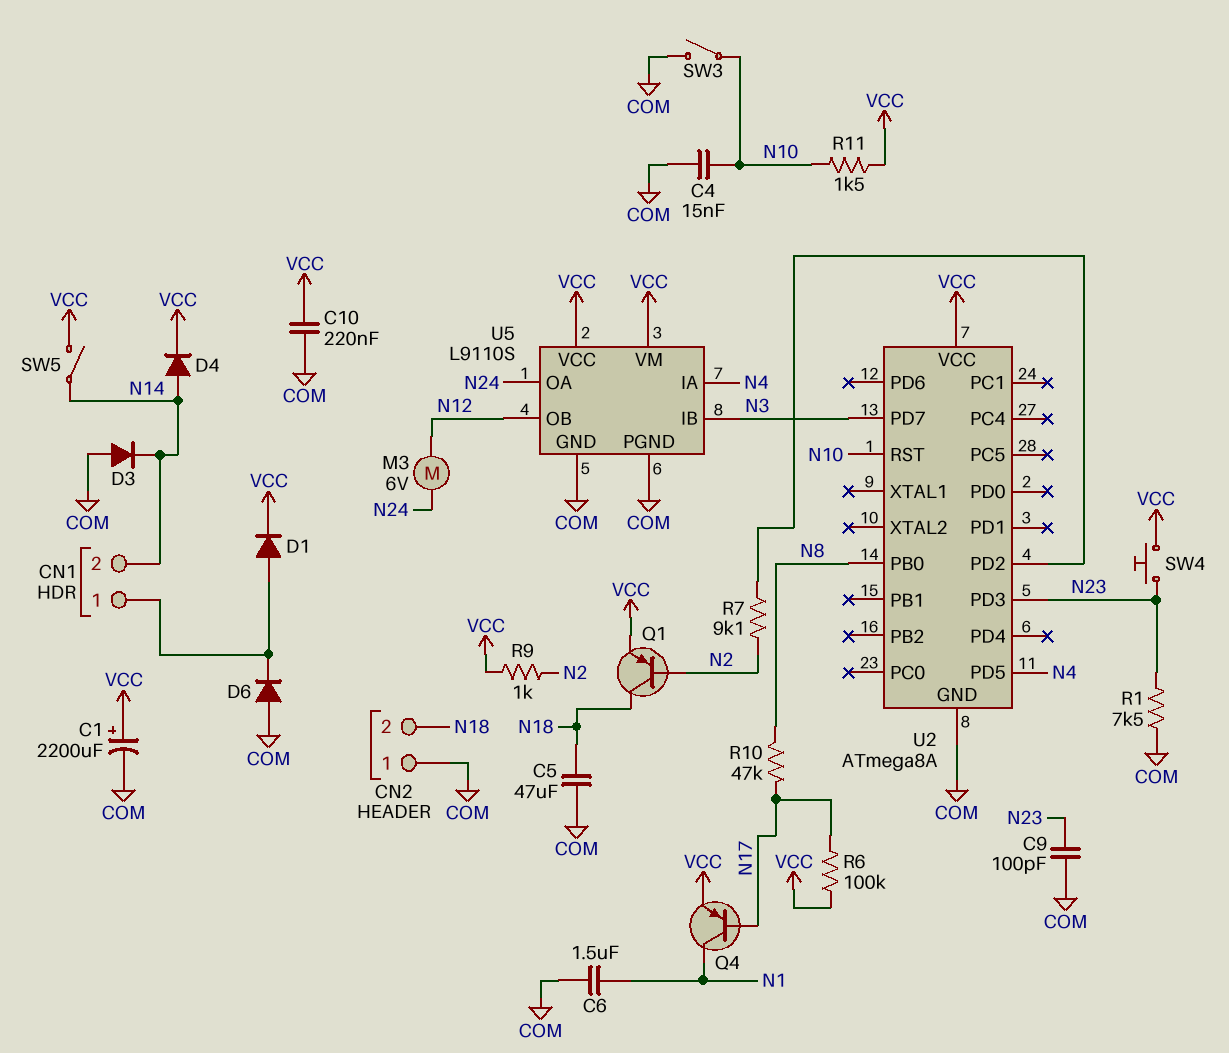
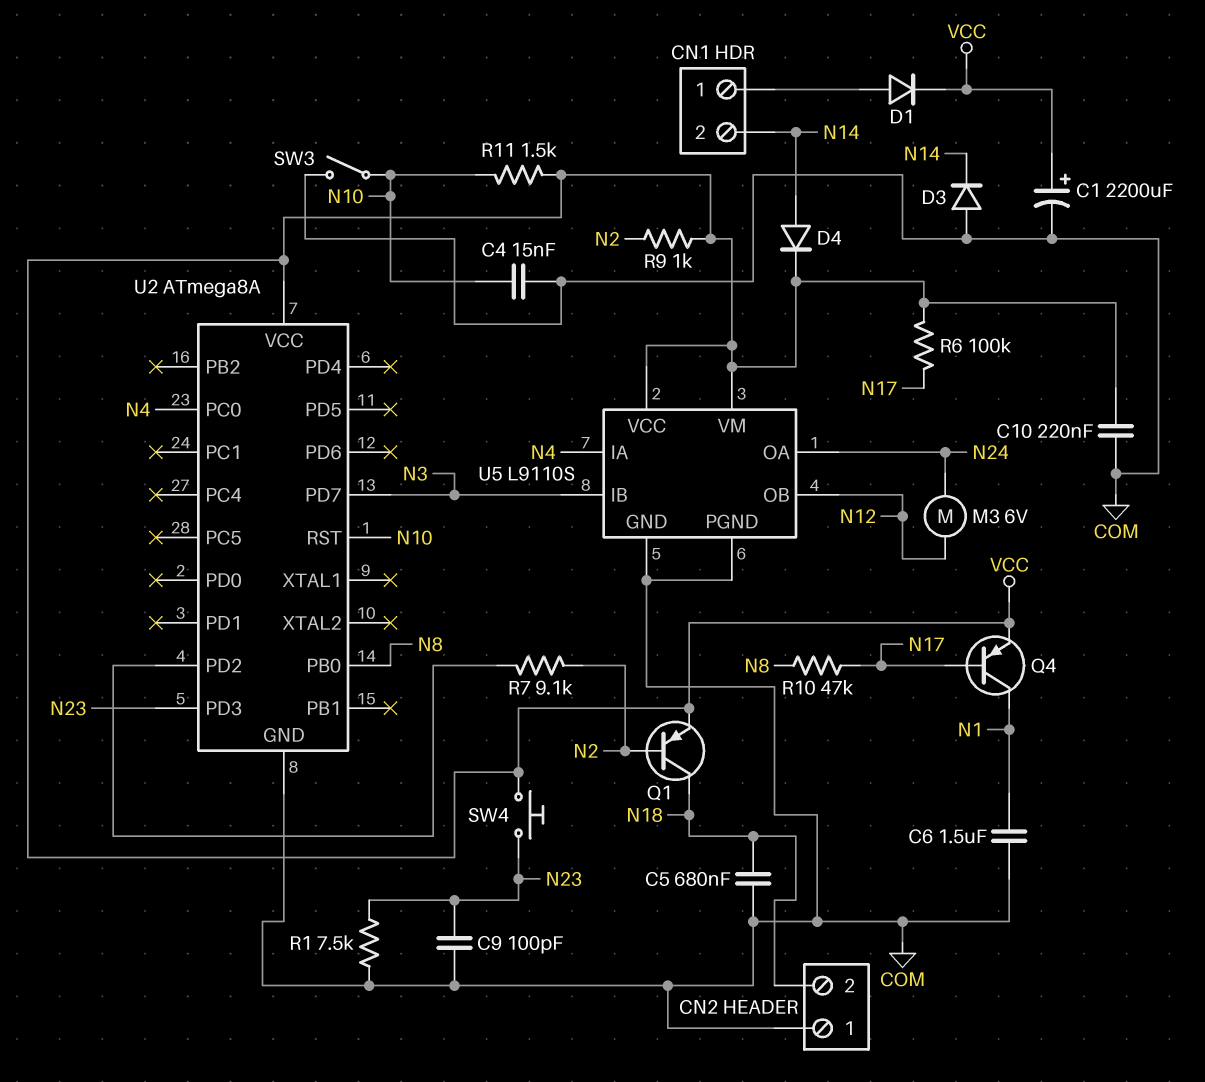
C5: 47uF (COM, N18) -> 680nF (COM, N18)
D6: diode (A COM, K CN1/1) -> none
SW5: switch (N14, VCC) -> none
U2 pin PC0: none -> N4
U2 pin PD5: N4 -> none

